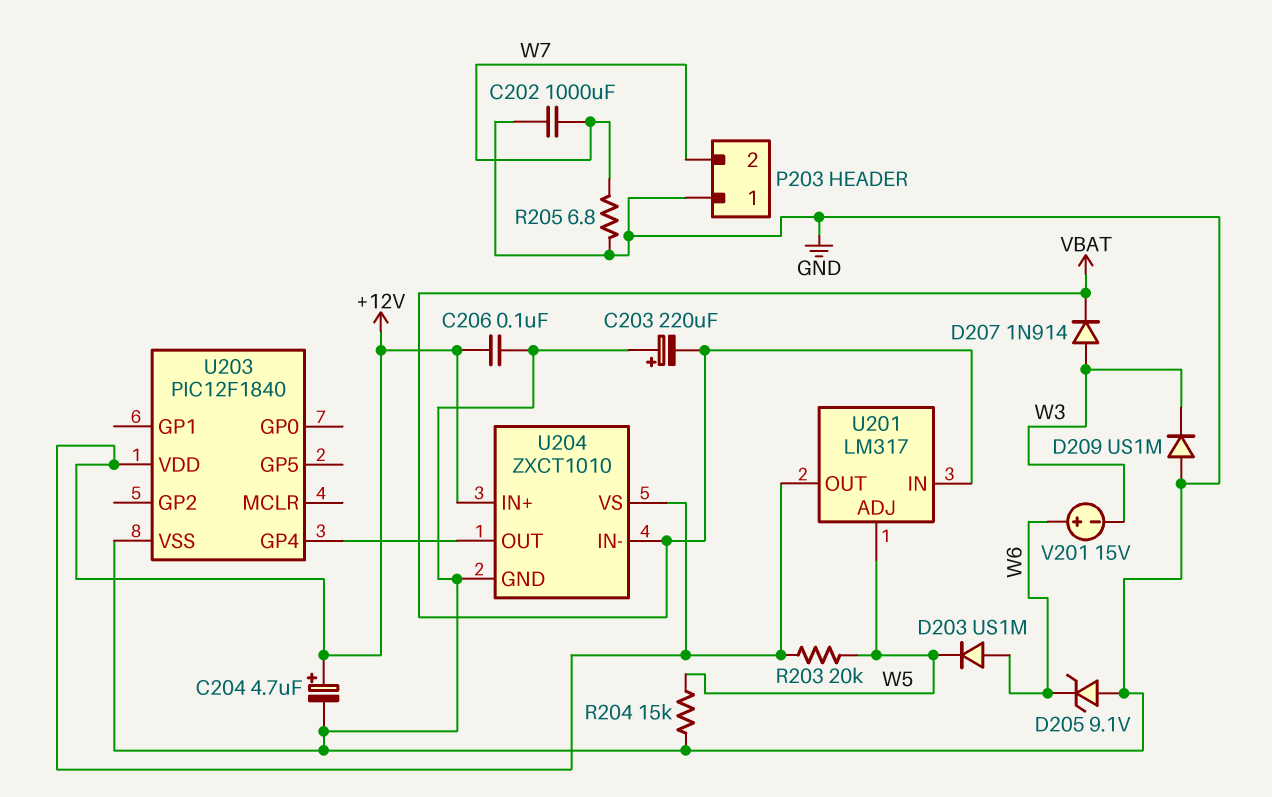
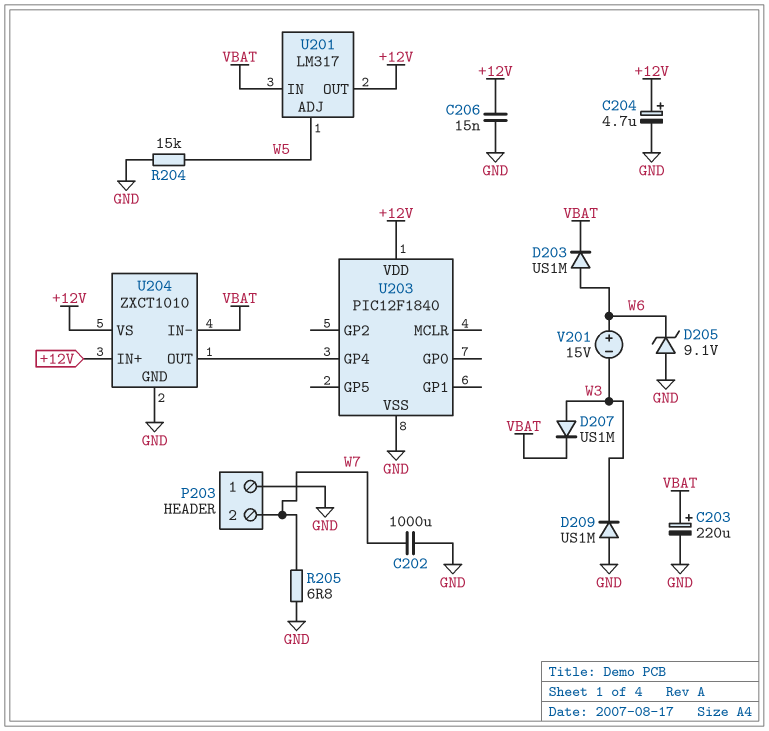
C203: 220uF (plus GND, minus VBAT) -> 220uF (plus VBAT, minus GND)
C206: 100nF (+12V, GND) -> 15nF (+12V, GND)
D203: diode US1M (A W6, K W5) -> diode US1M (A W6, K VBAT)
D207: diode 1N914 (A W3, K VBAT) -> diode US1M (A W3, K VBAT)
R203: 20k (+12V, W5) -> none

